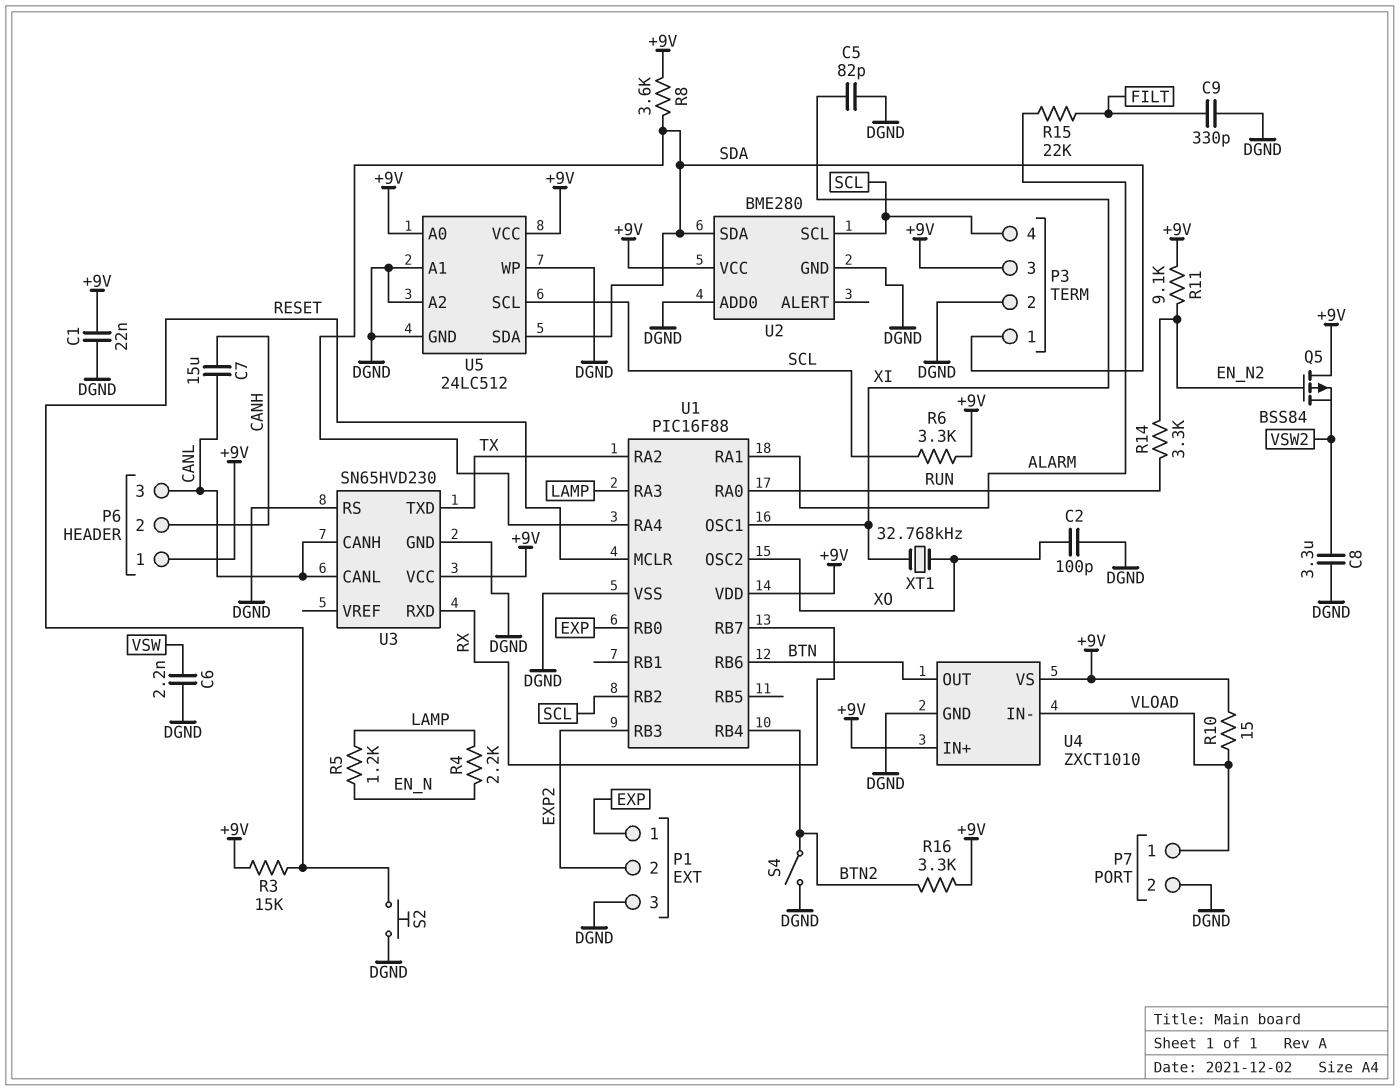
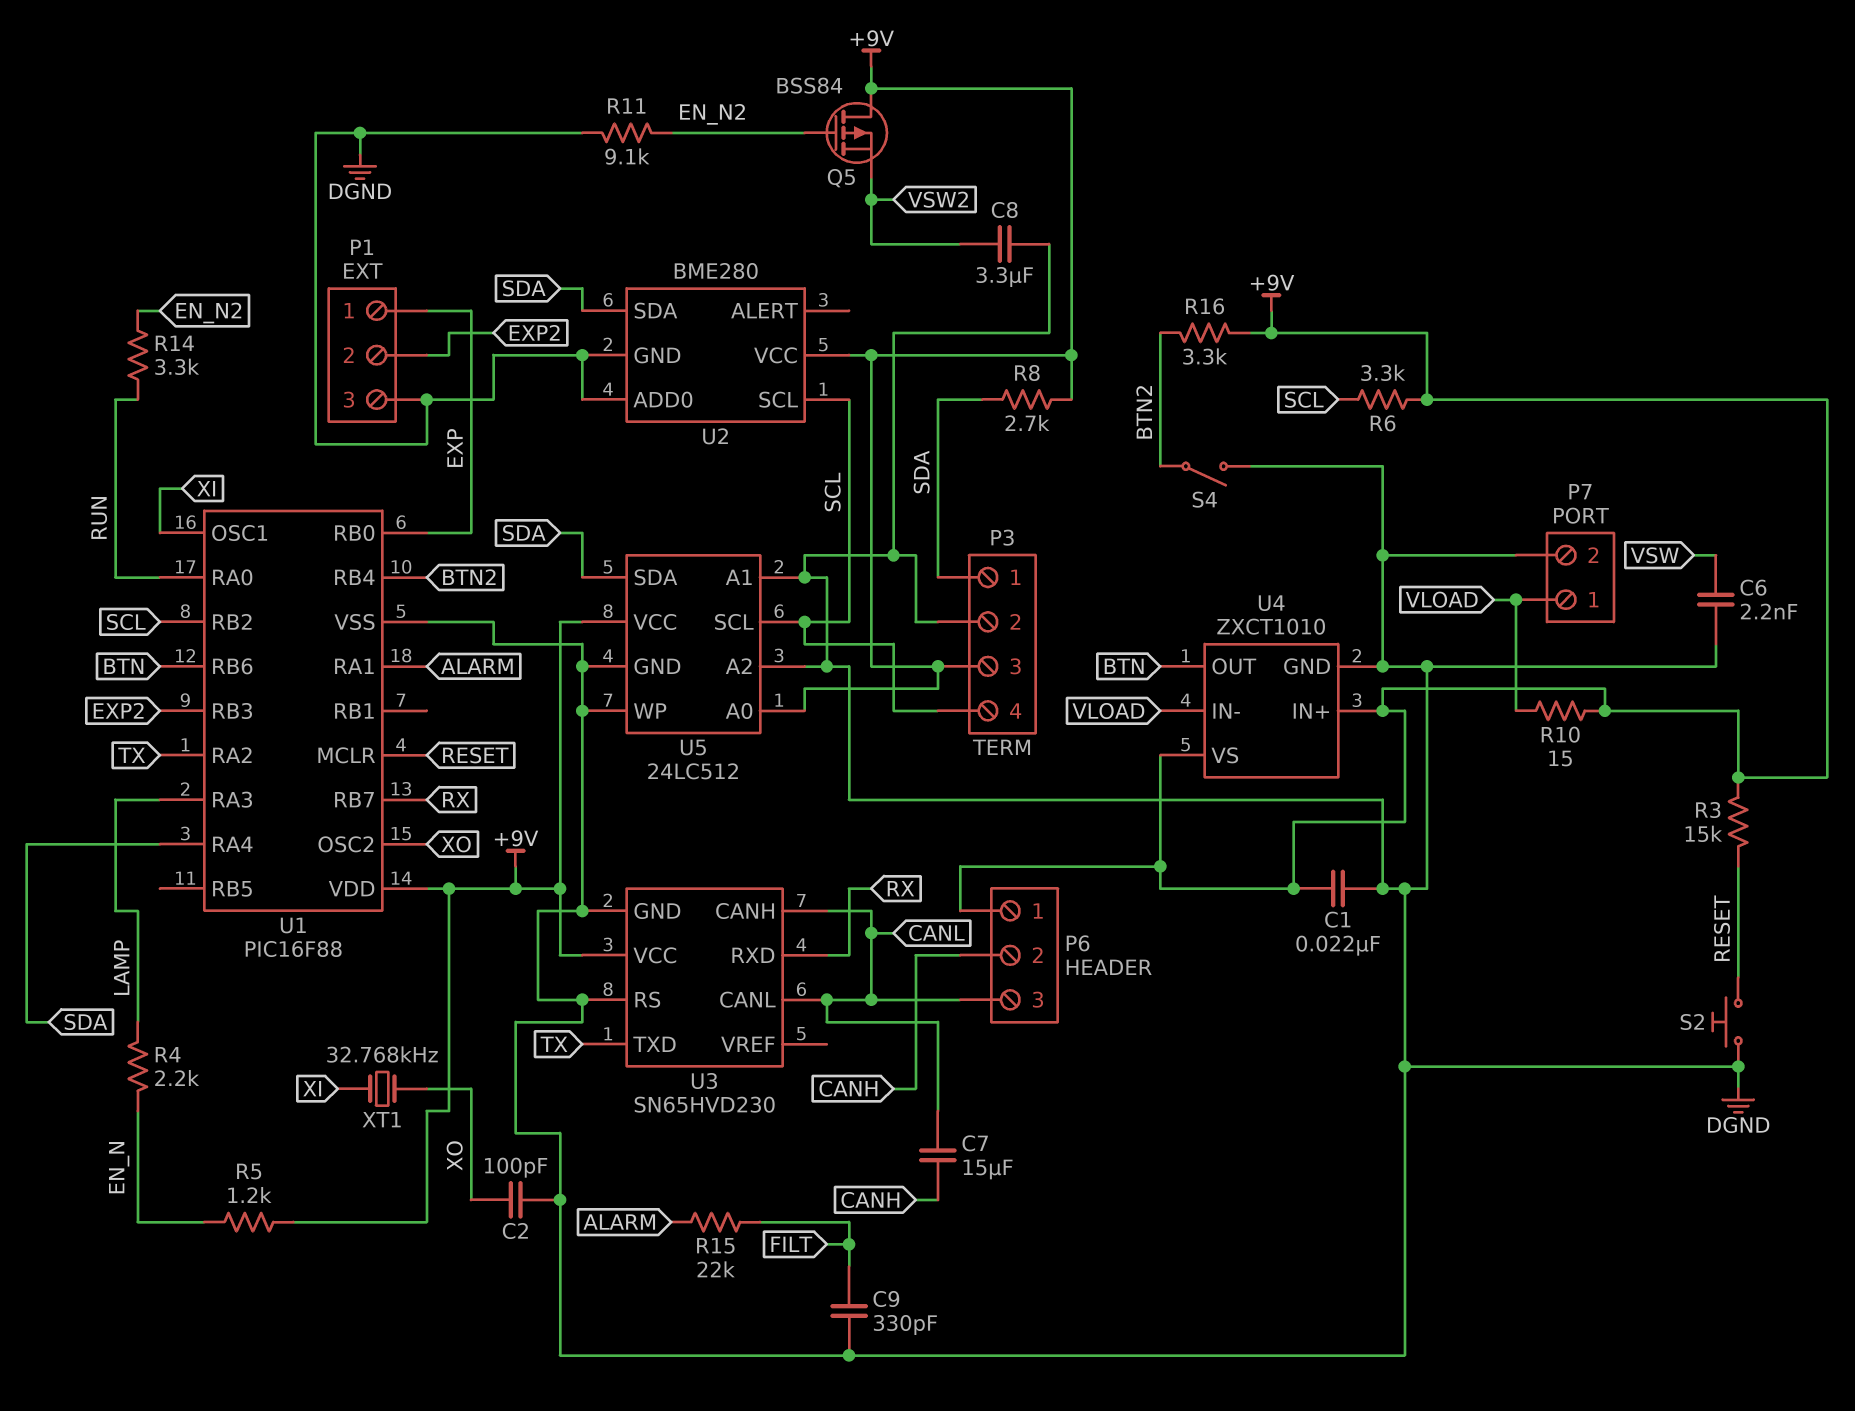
C5: 82pF (DGND, XI) -> none
R5: 1.2k (EN_N, LAMP) -> 1.2k (+9V, EN_N)
R8: 3.6k (+9V, SDA) -> 2.7k (+9V, SDA)
R11: 9.1k (+9V, EN_N2) -> 9.1k (DGND, EN_N2)

